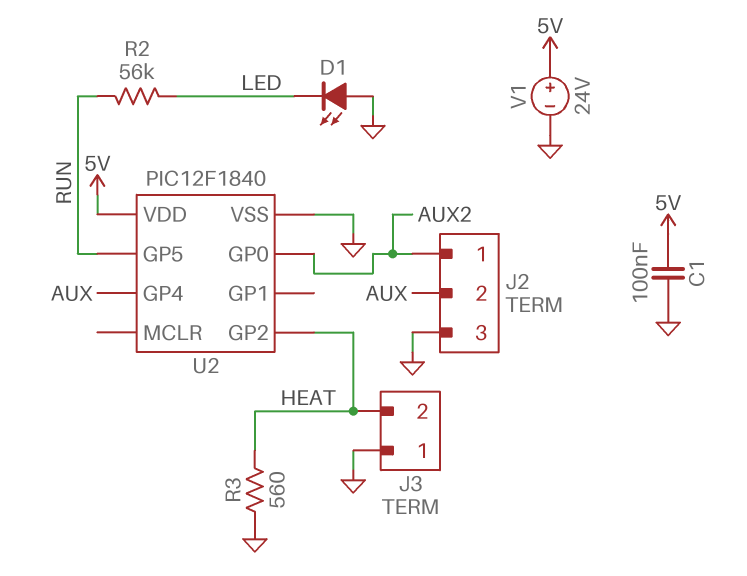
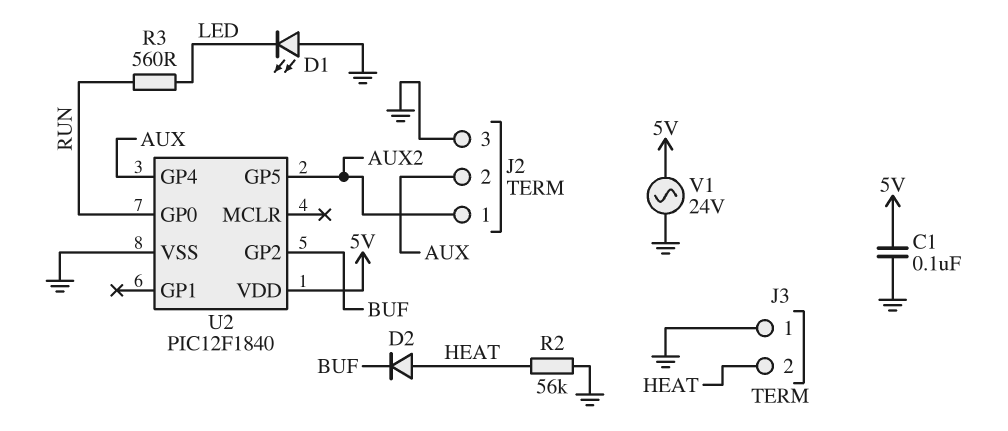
D2: none -> diode (A HEAT, K BUF)
R2: 56k (LED, RUN) -> 56k (GND, HEAT)
R3: 560 (GND, HEAT) -> 560 (LED, RUN)
U2 pin GP0: AUX2 -> RUN
U2 pin GP2: HEAT -> BUF
U2 pin GP5: RUN -> AUX2
V1: 24V (plus 5V, minus GND) -> AC 24V (5V, GND)

